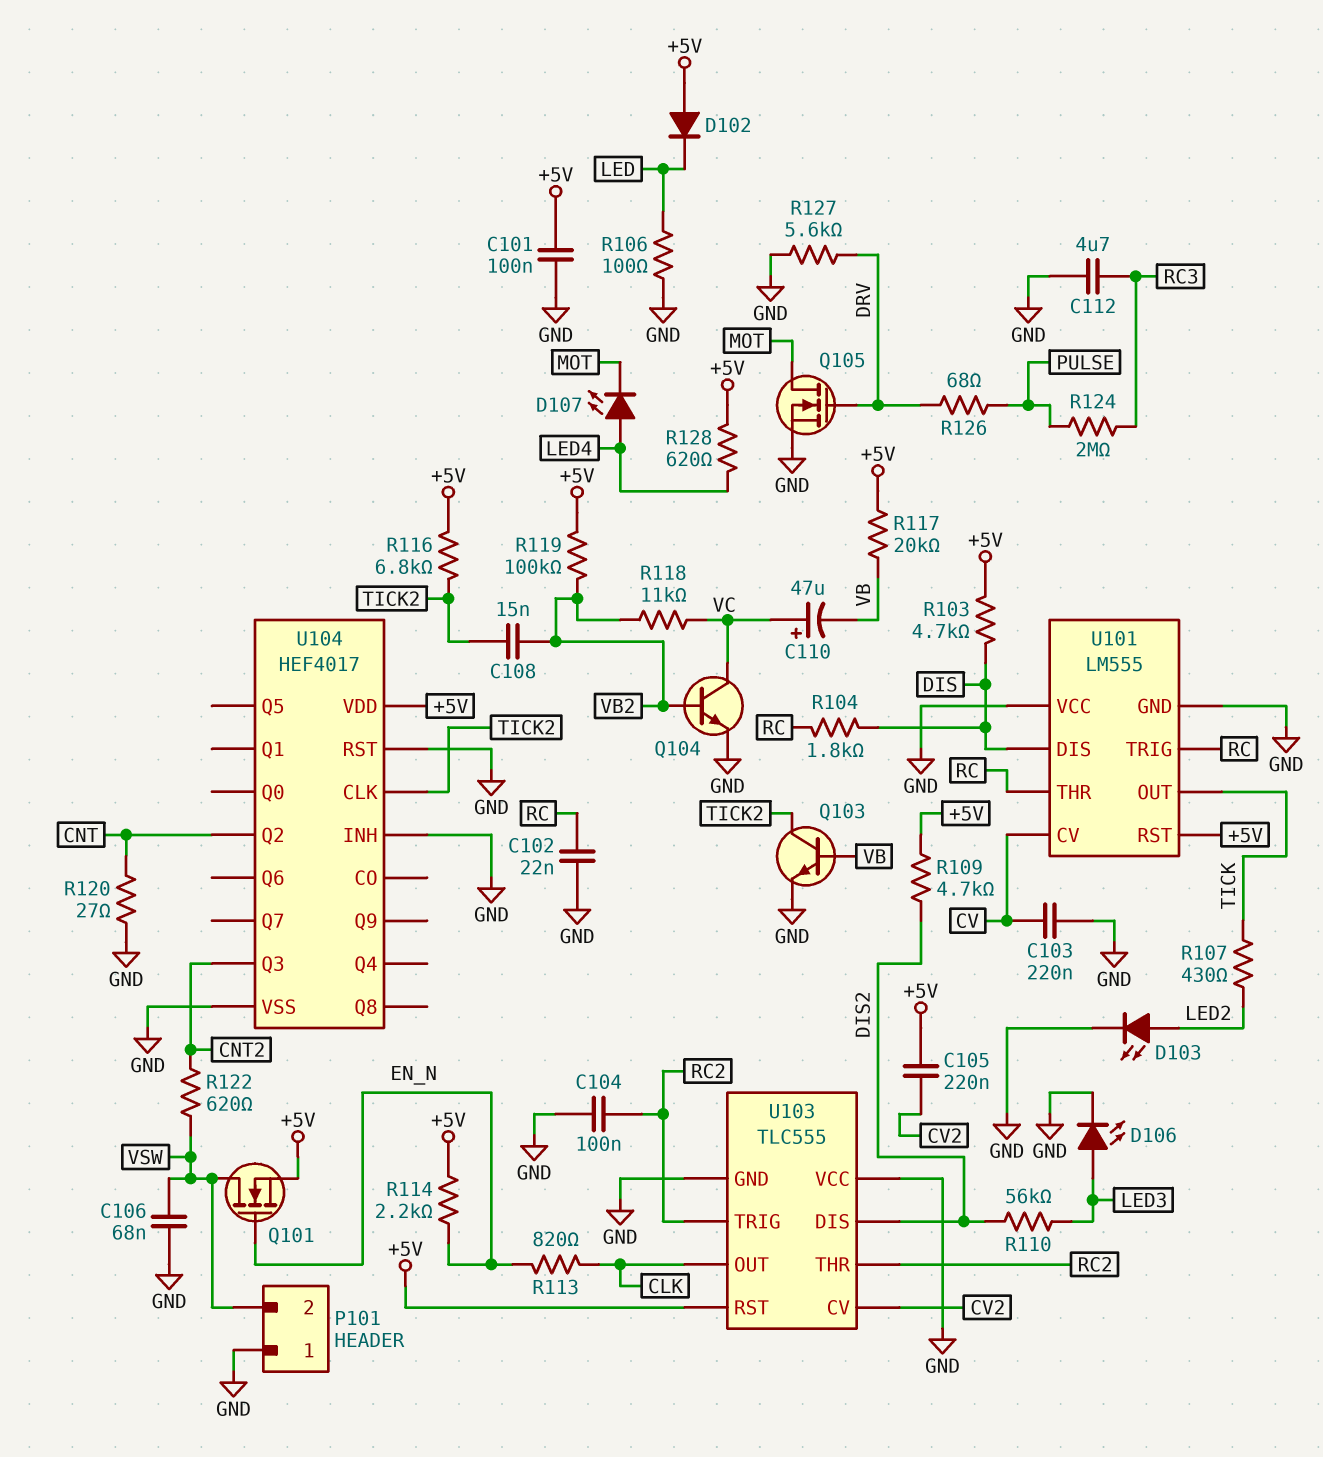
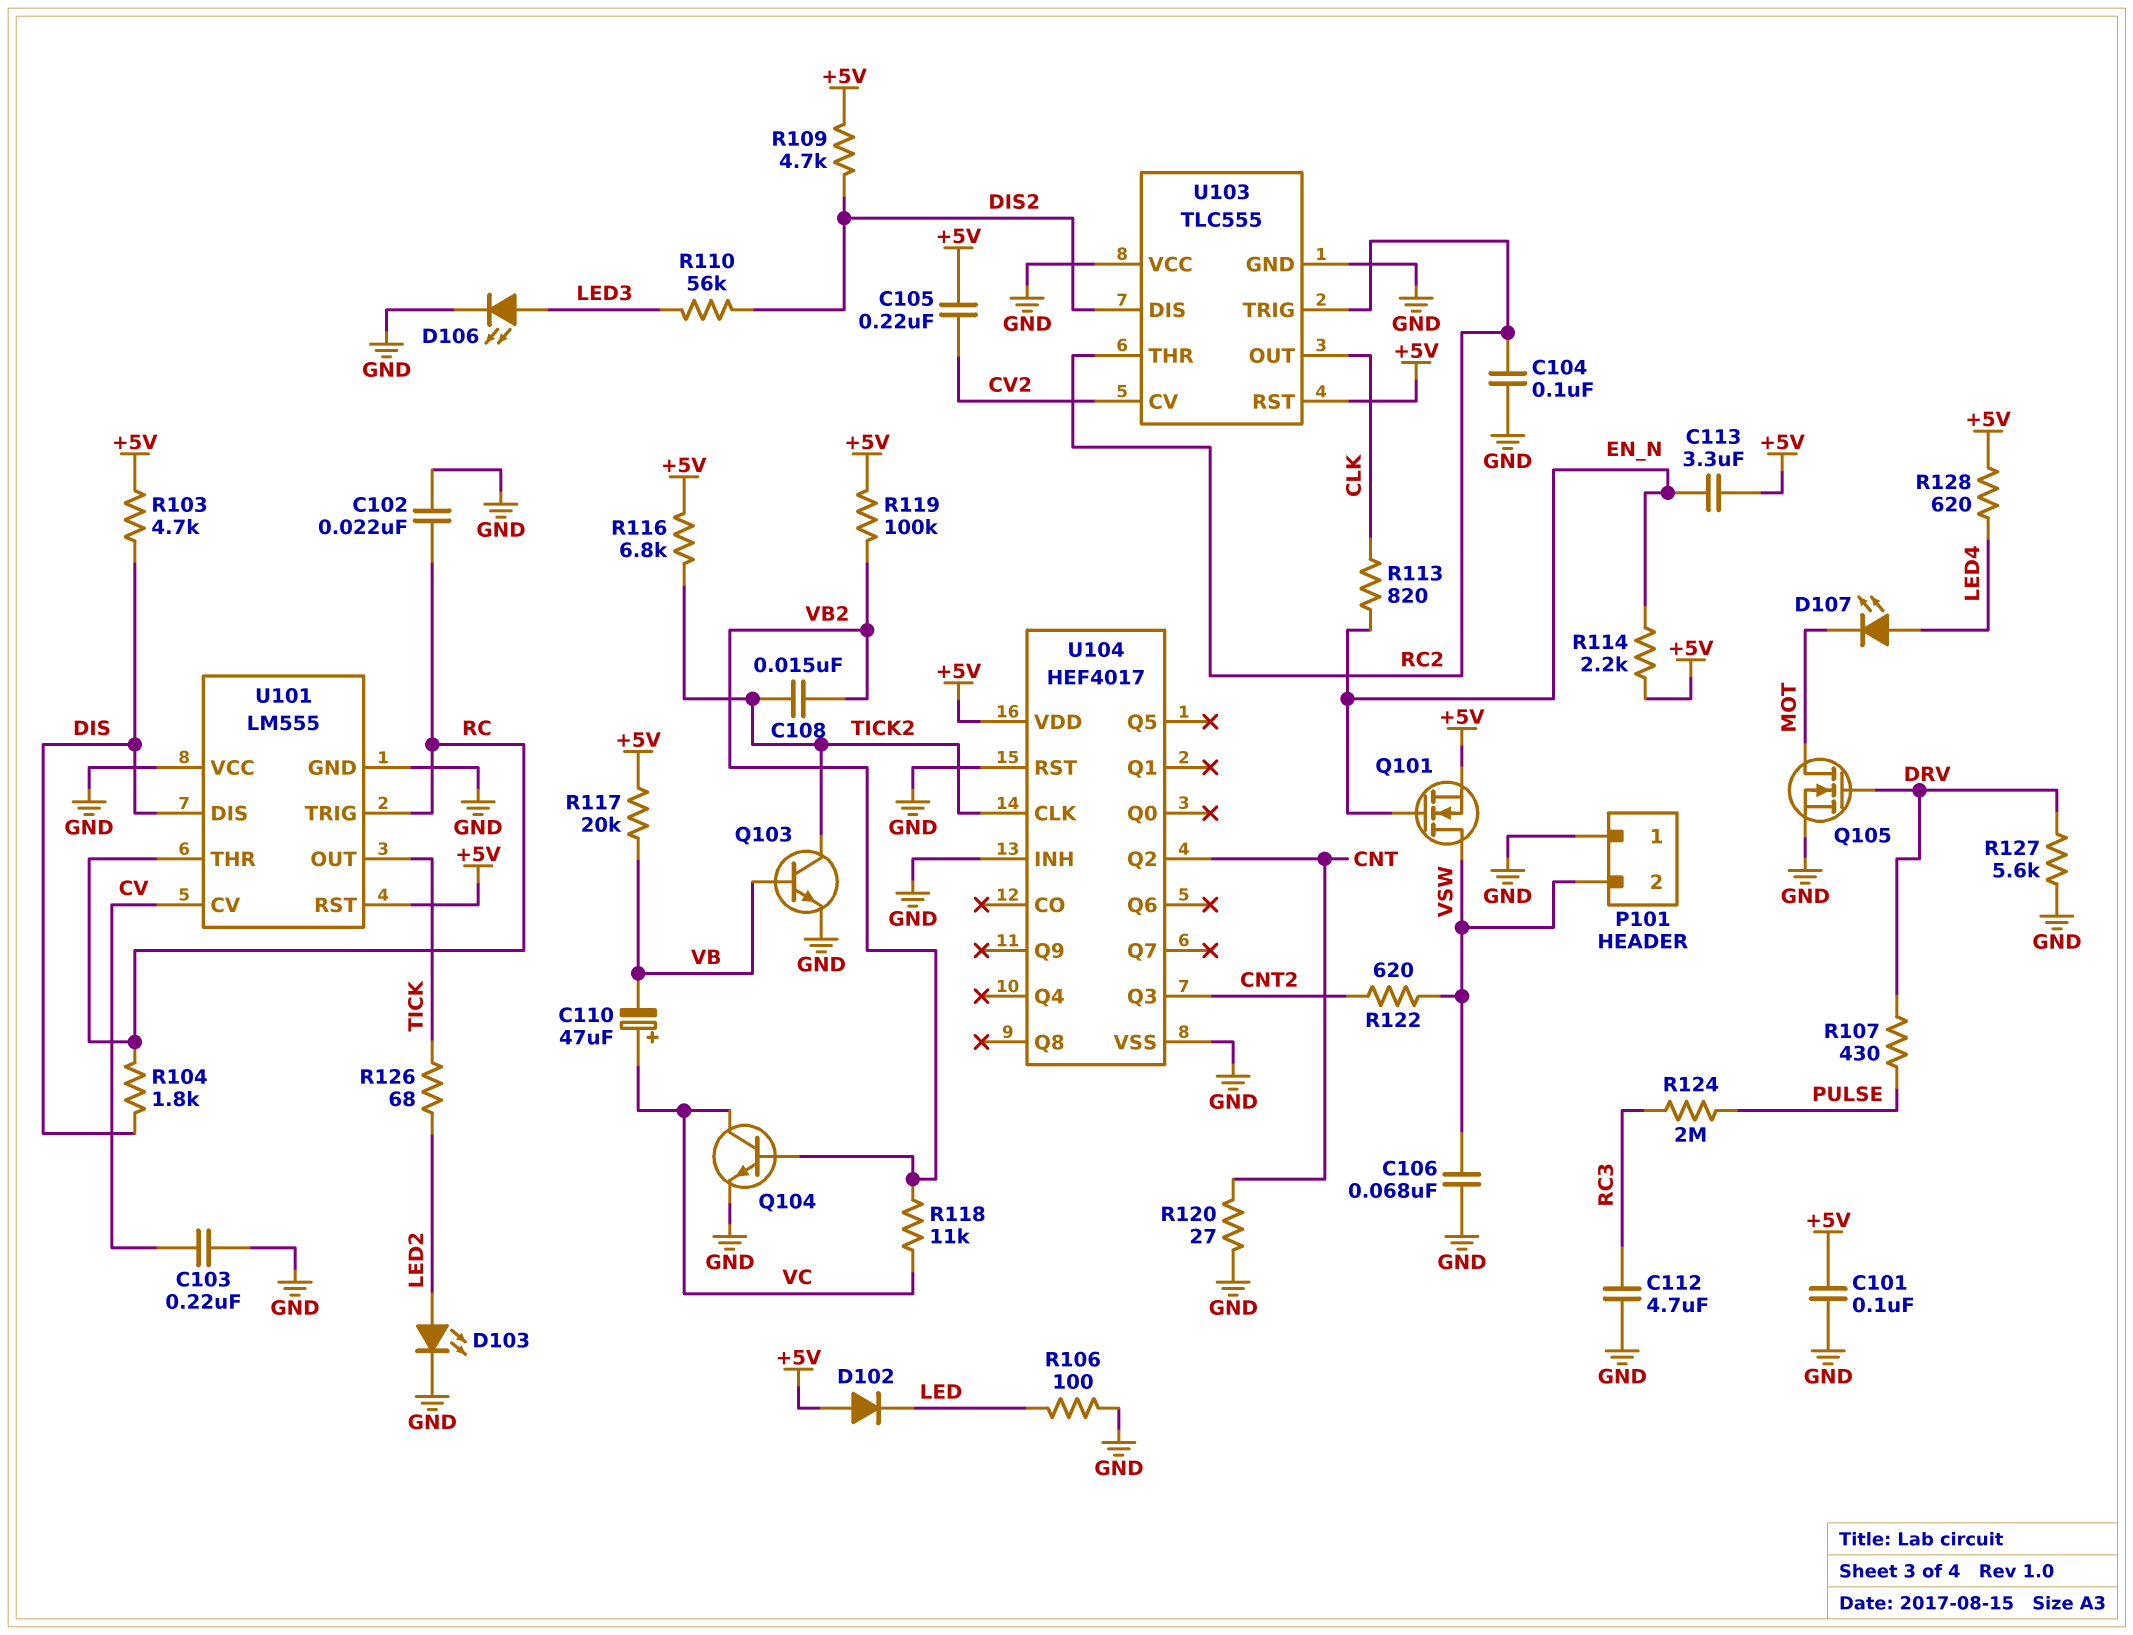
C113: none -> 3.3uF (+5V, EN_N)
R107: 430 (LED2, TICK) -> 430 (DRV, PULSE)
R126: 68 (DRV, PULSE) -> 68 (LED2, TICK)

